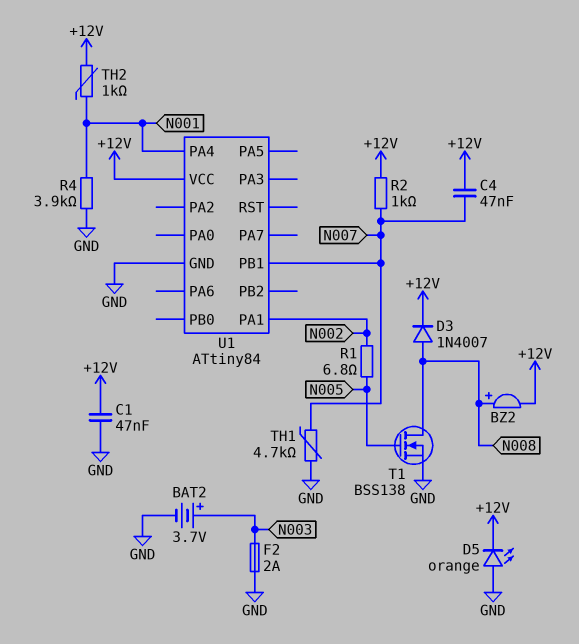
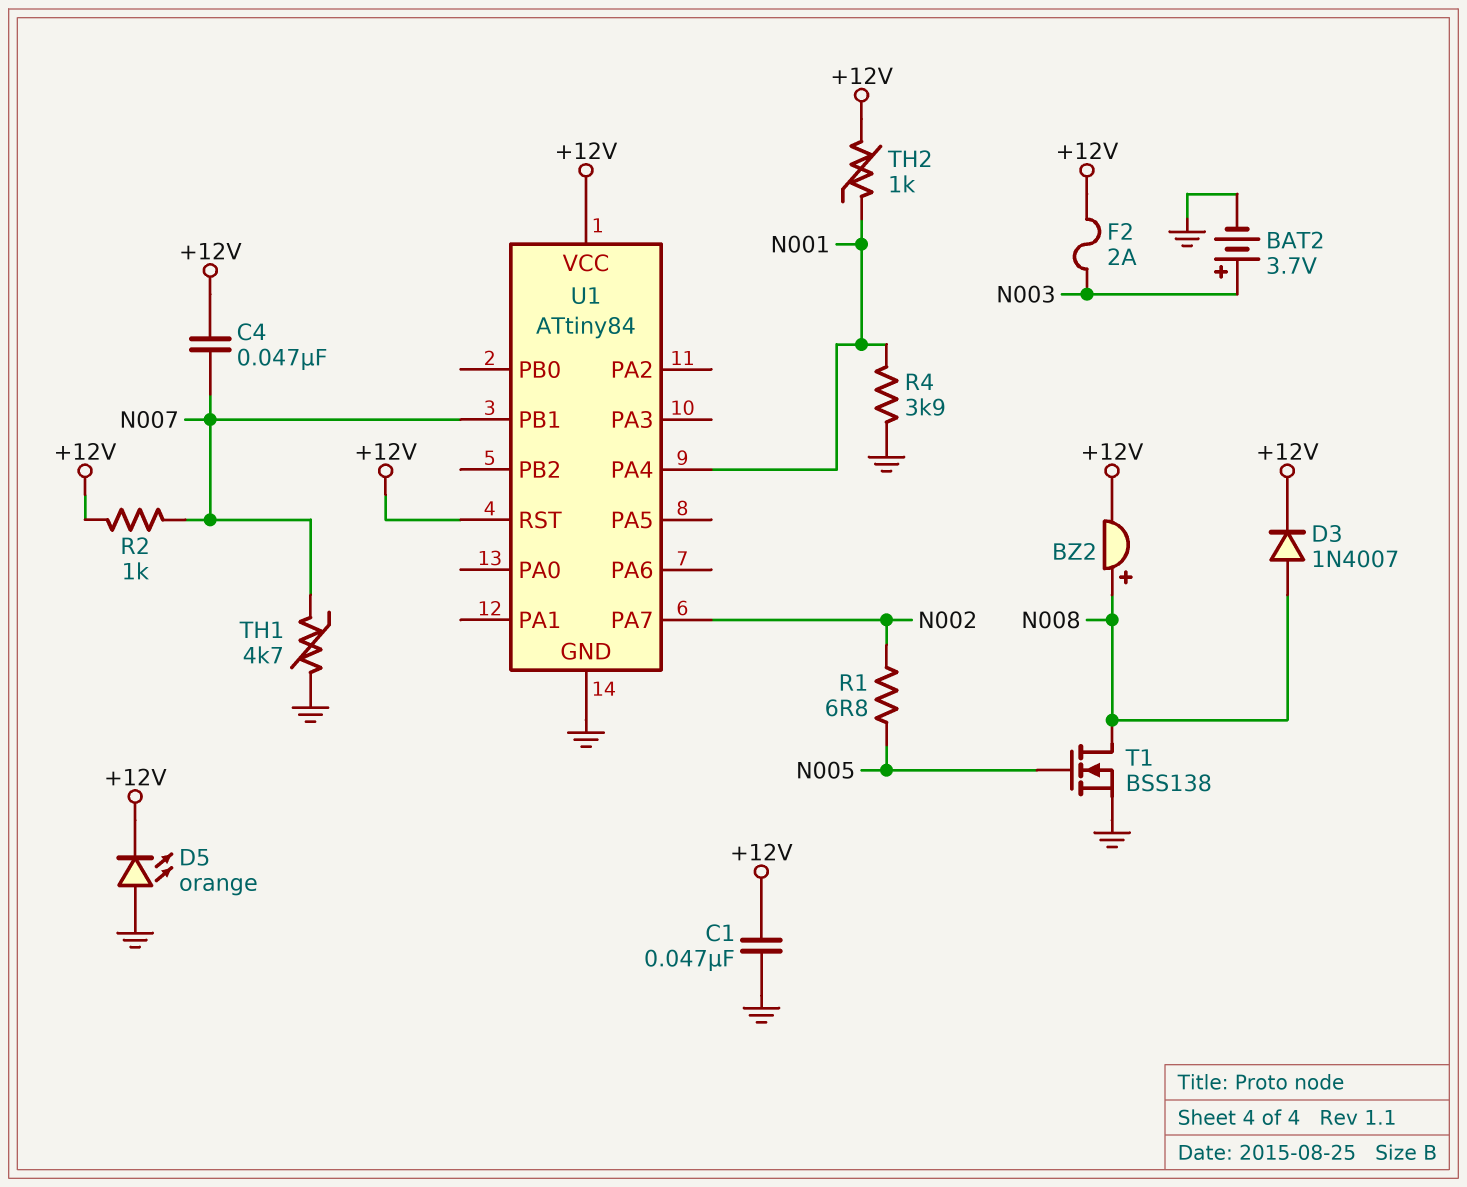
F2: 2A (GND, N003) -> 2A (+12V, N003)
U1 pin PA1: N002 -> none
U1 pin PA7: none -> N002
U1 pin RST: none -> +12V

